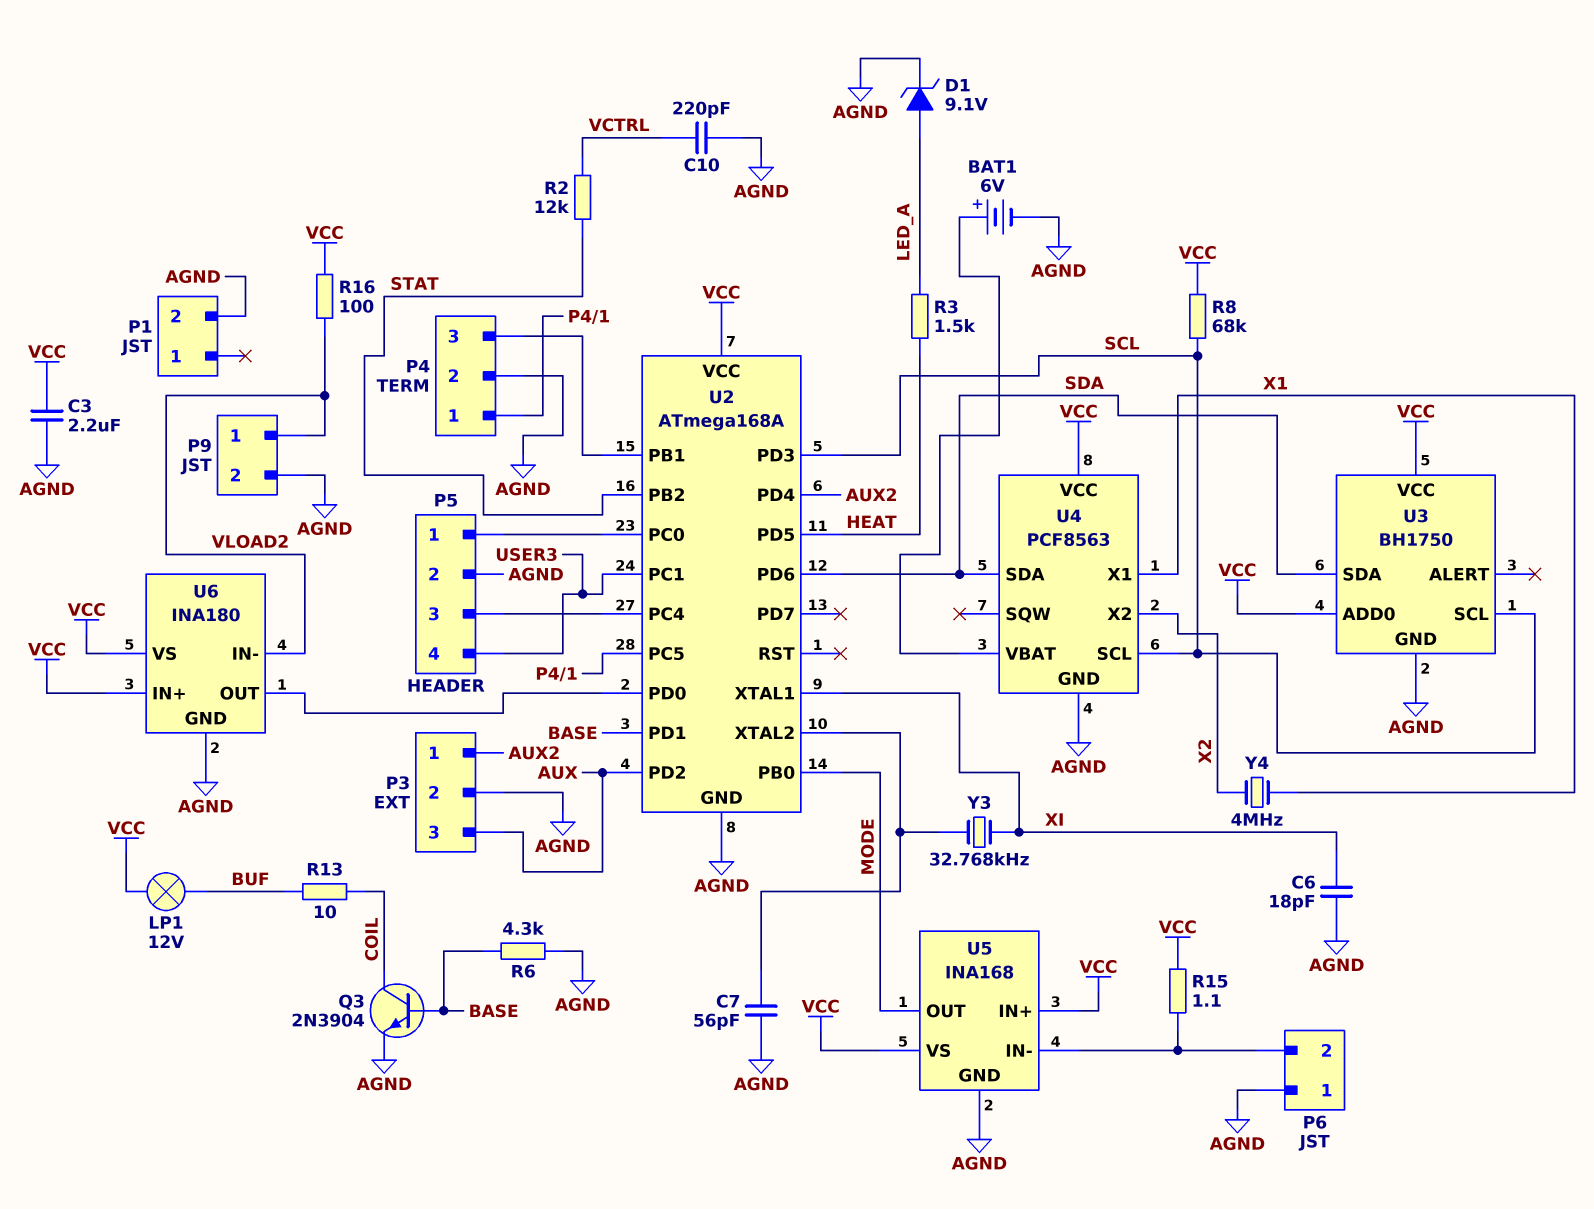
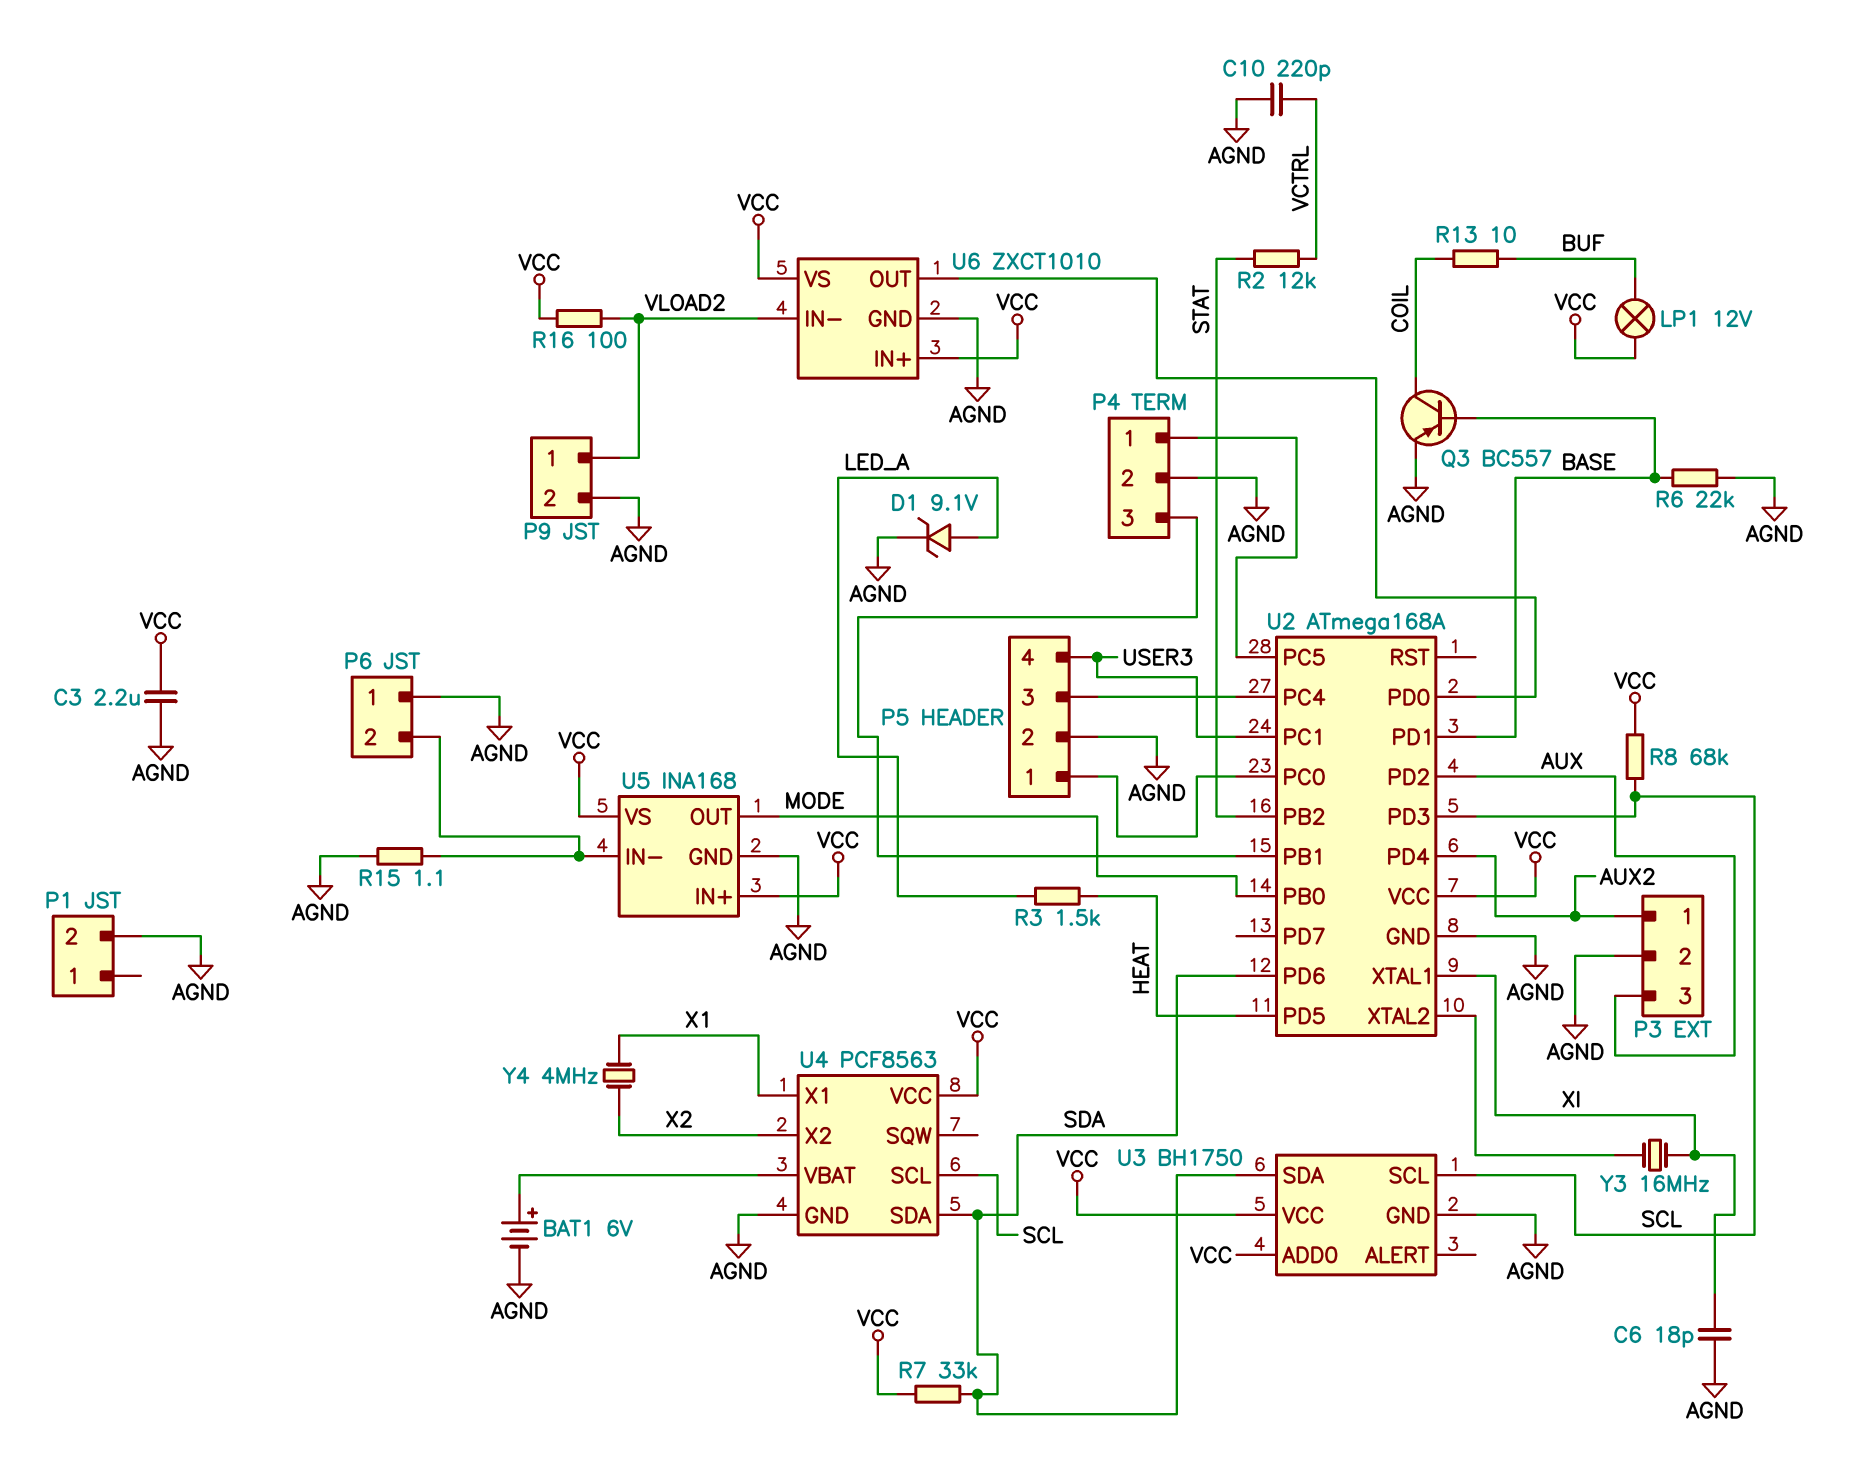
C7: 56pF (AGND, U2/XTAL2) -> none
Q3: NPN 2N3904 (B BASE, C COIL, E AGND) -> PNP BC557 (B BASE, C COIL, E AGND)
R6: 4.3k (AGND, BASE) -> 22k (AGND, BASE)
R7: none -> 33k (SDA, VCC)
R15: 1.1 (P6/2, VCC) -> 1.1 (AGND, P6/2)
U6: INA180 -> ZXCT1010
Y3: 32.768kHz (U2/XTAL2, XI) -> 16MHz (U2/XTAL2, XI)

